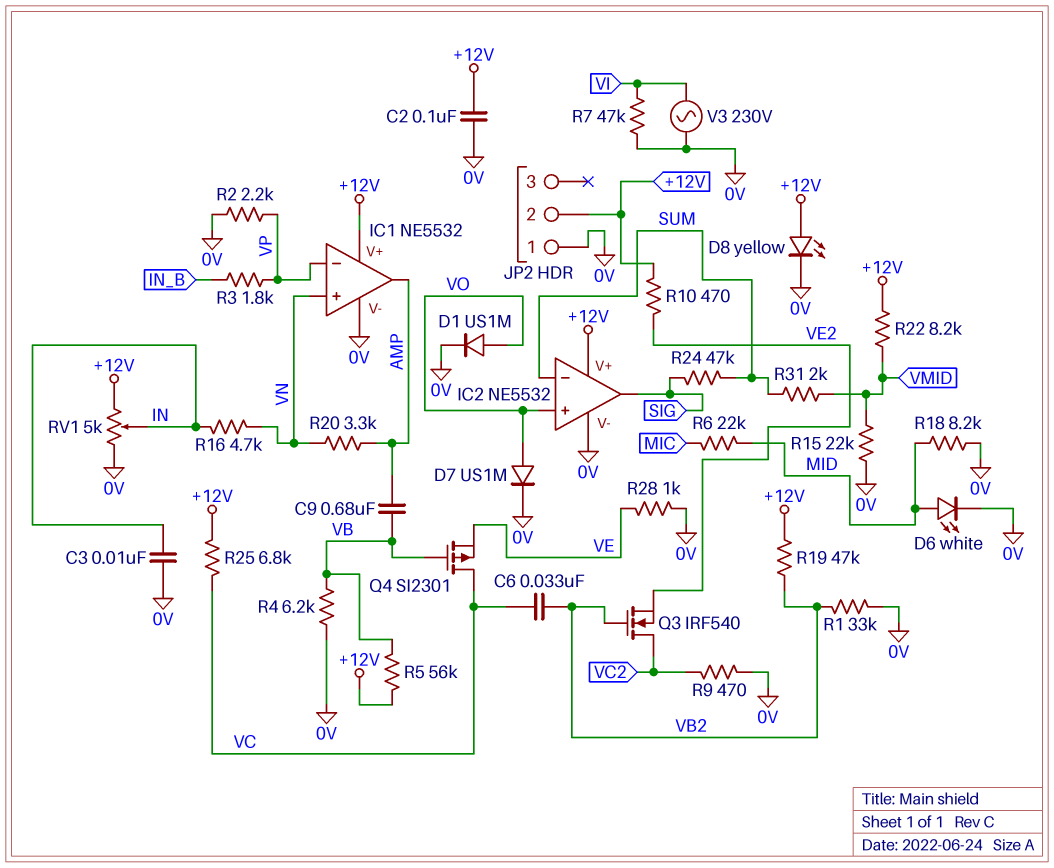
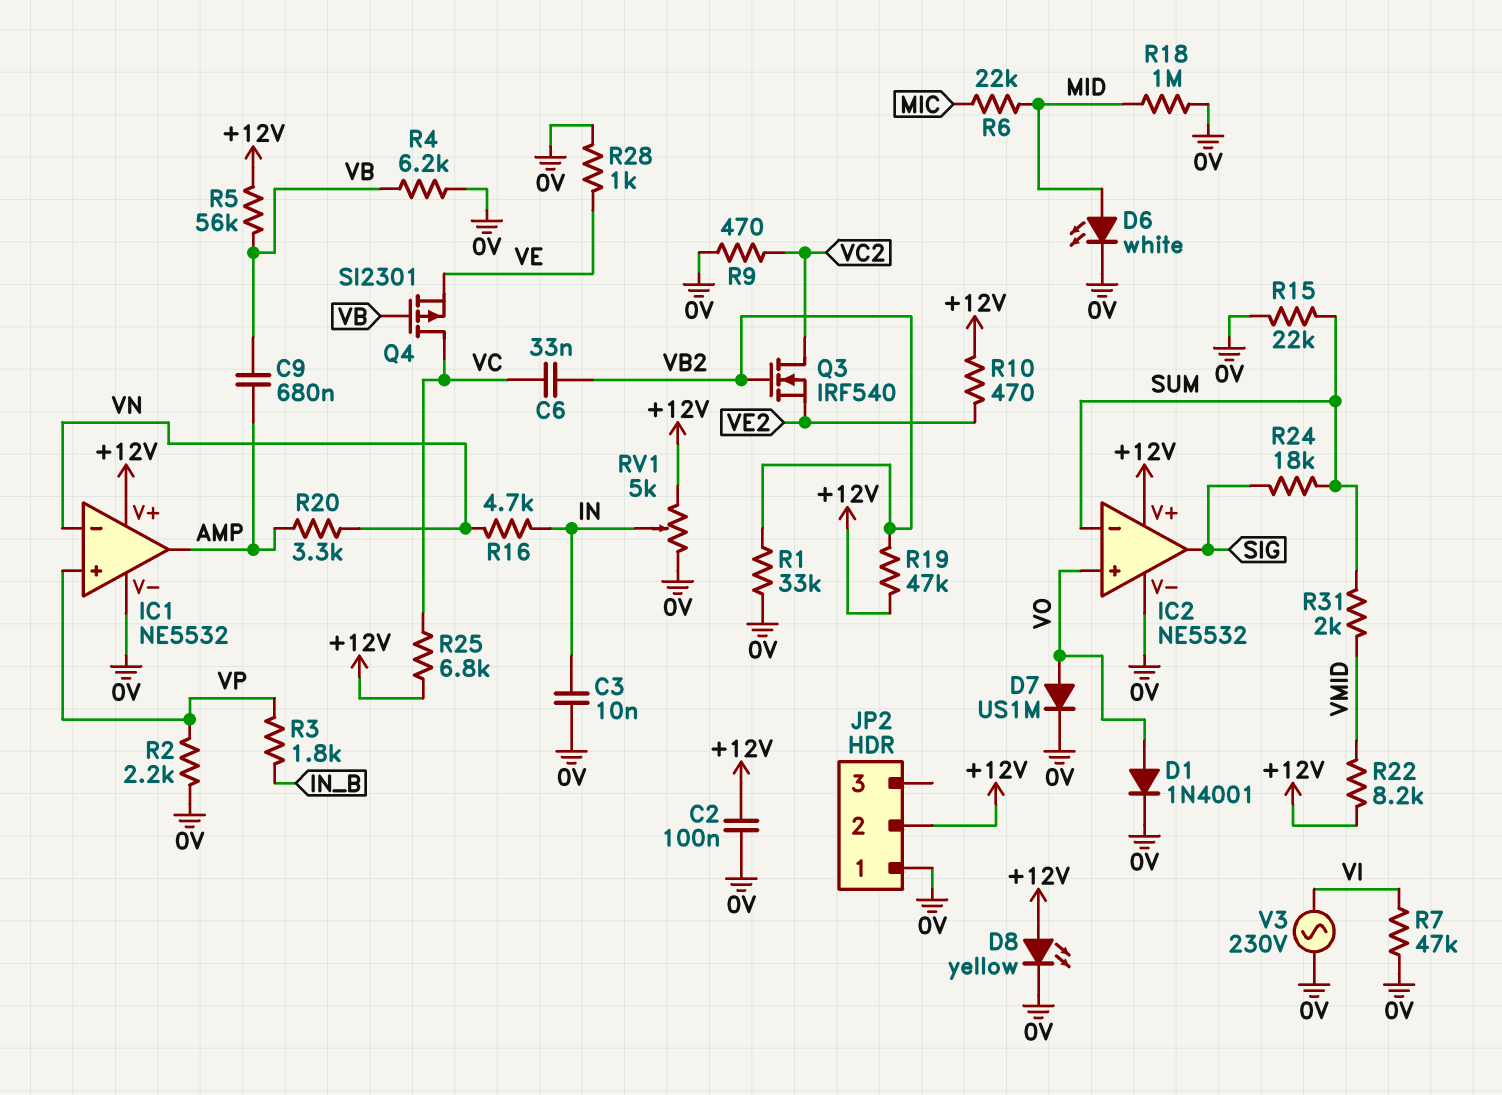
D1: diode US1M (A VO, K 0V) -> diode 1N4001 (A VO, K 0V)
IC1 pin in+: VN -> VP
IC1 pin in-: VP -> VN
R15: 22k (0V, VMID) -> 22k (0V, SUM)
R18: 8.2k (0V, MID) -> 1M (0V, MID)
R24: 47k (SIG, SUM) -> 18k (SIG, SUM)

